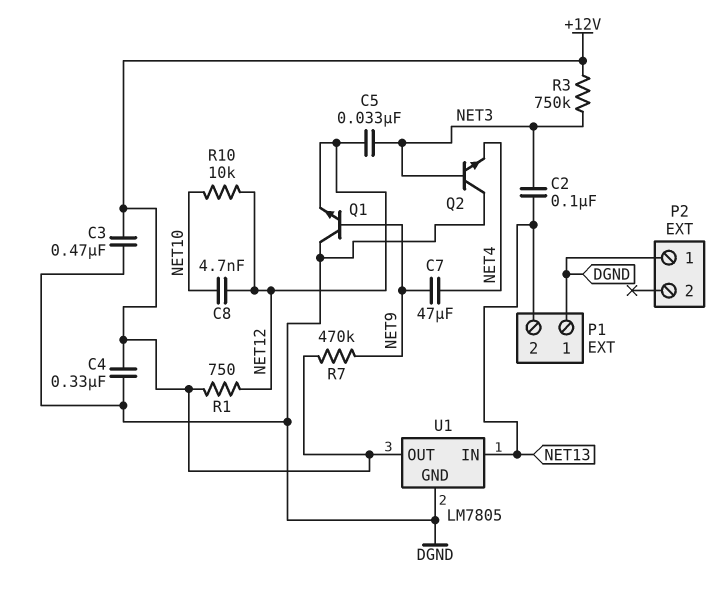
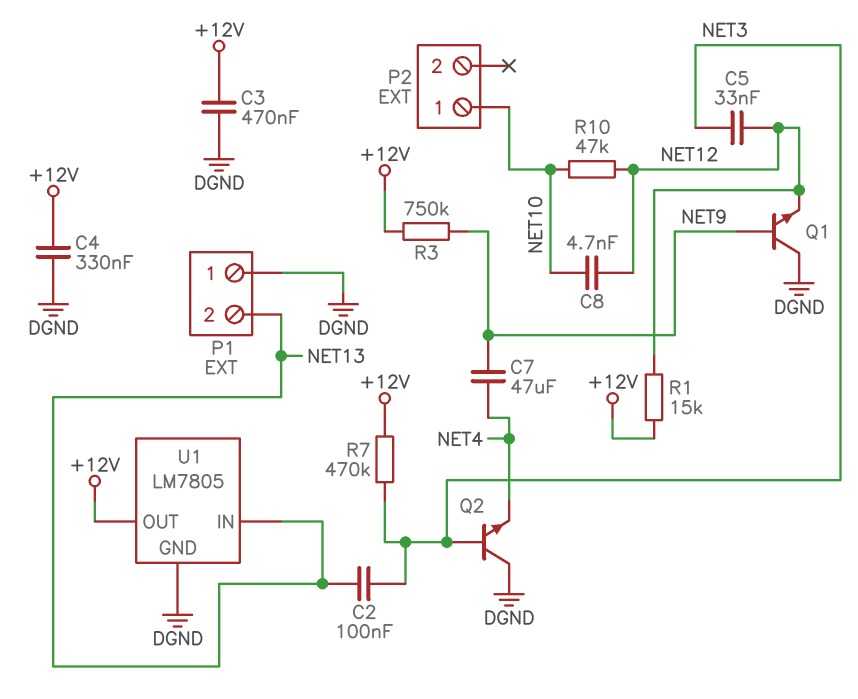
P2 pin 1: DGND -> NET10
R1: 750 (+12V, NET12) -> 15k (+12V, NET12)
R3: 750k (+12V, NET3) -> 750k (+12V, NET9)
R7: 470k (+12V, NET9) -> 470k (+12V, NET3)
R10: 10k (NET10, NET12) -> 47k (NET10, NET12)

